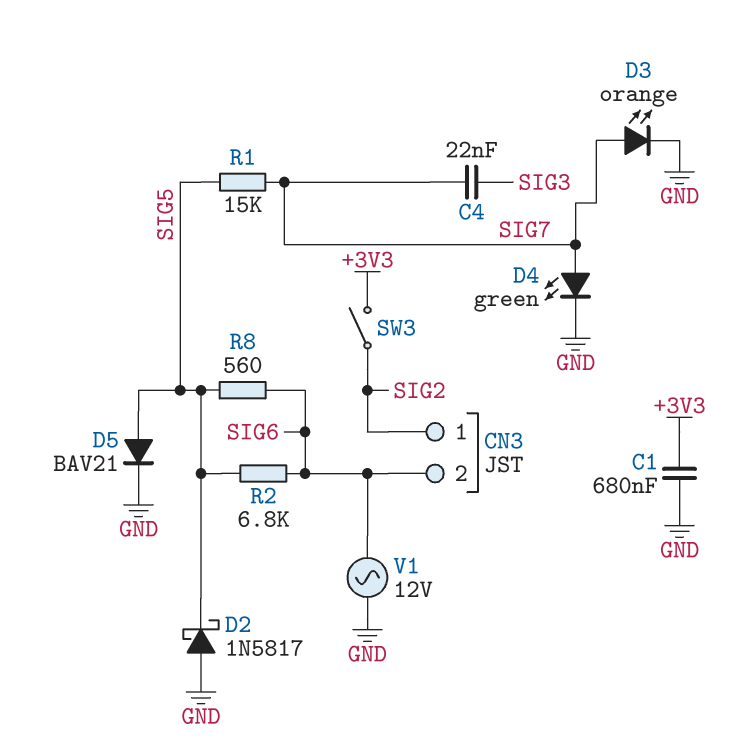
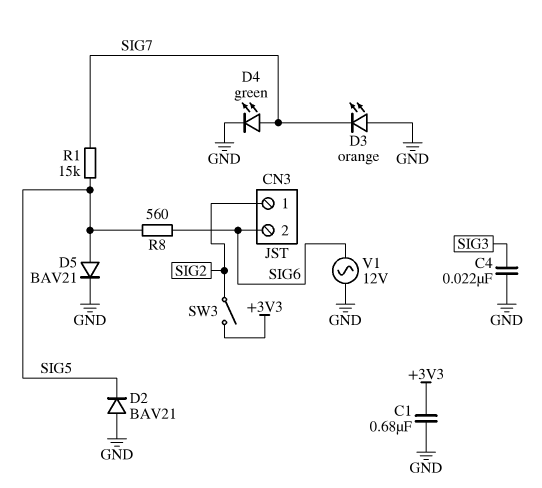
C4: 22nF (SIG3, SIG7) -> 22nF (GND, SIG3)
D2: schottky 1N5817 (A GND, K SIG5) -> diode BAV21 (A GND, K SIG5)
D3: LED orange (A SIG7, K GND) -> LED orange (A GND, K SIG7)
R2: 6.8k (SIG5, SIG6) -> none

